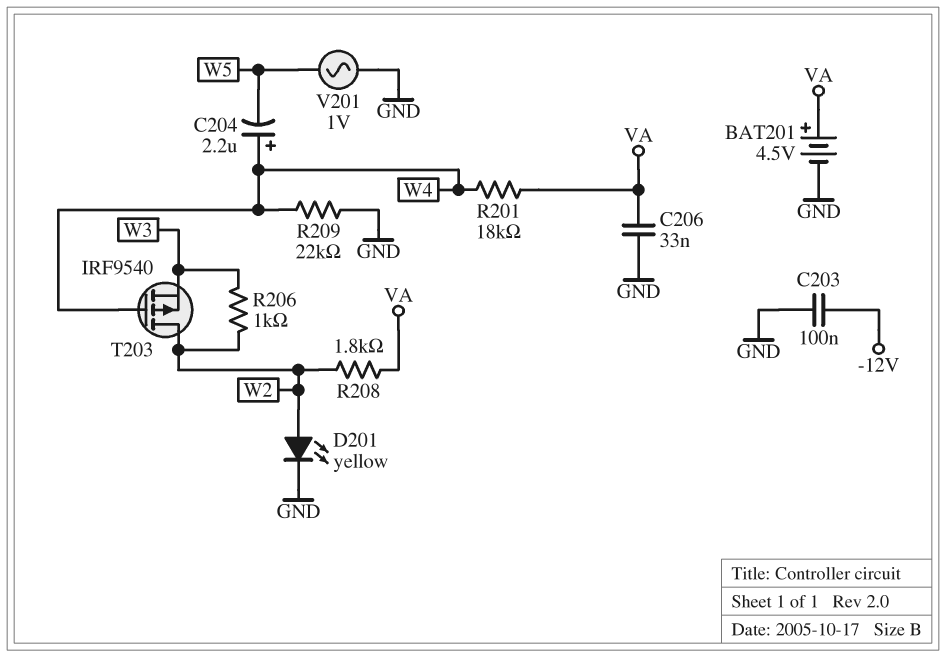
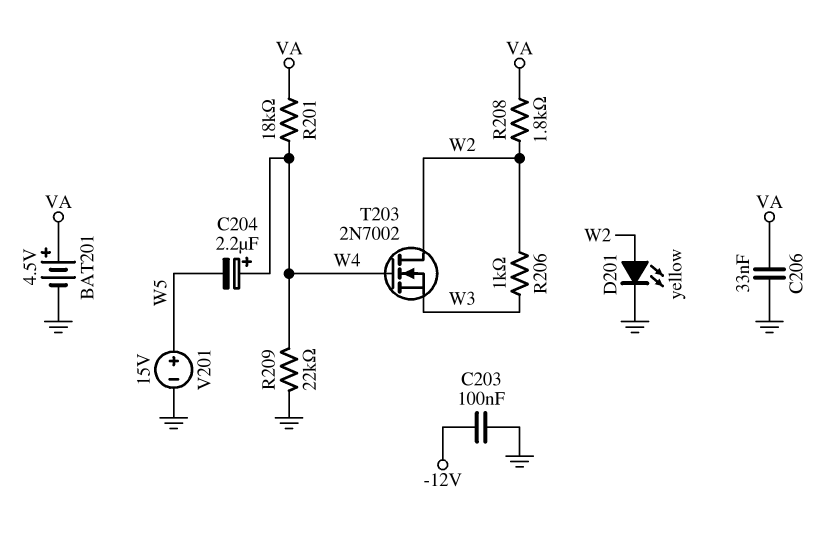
T203: PMOS IRF9540 (G W4, D W2, S W3) -> NMOS 2N7002 (G W4, D W2, S W3)
V201: AC 1V (GND, W5) -> 15V (plus W5, minus GND)

